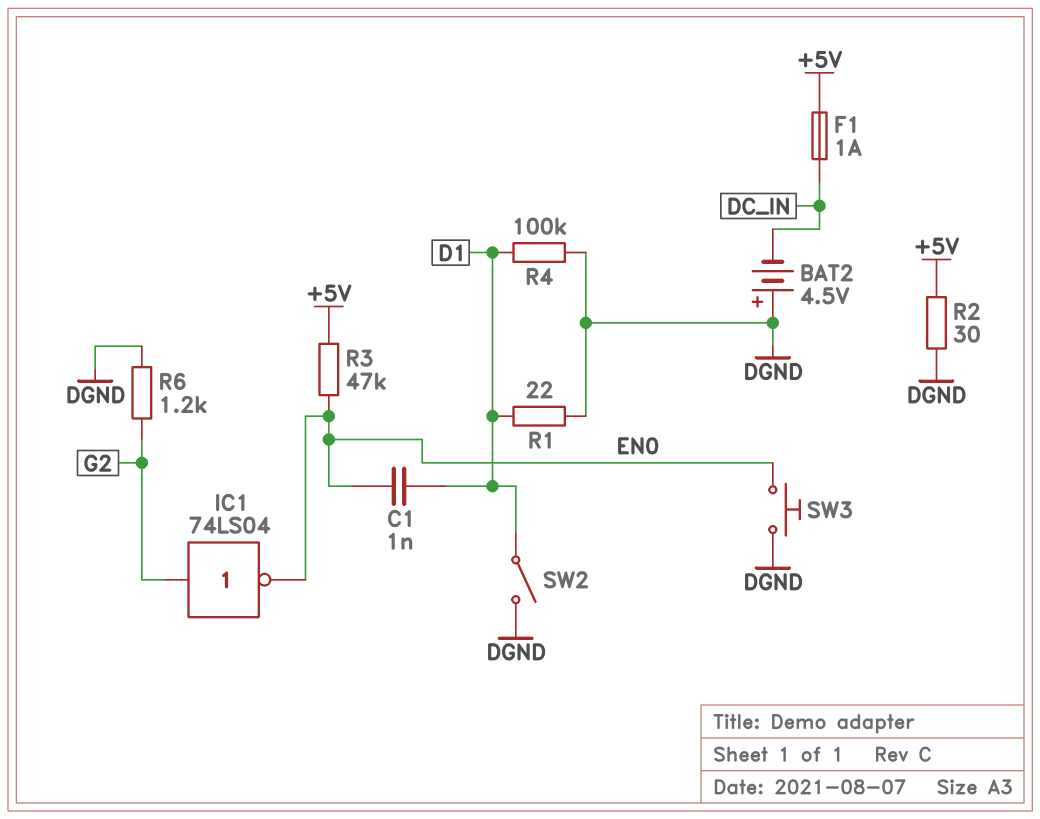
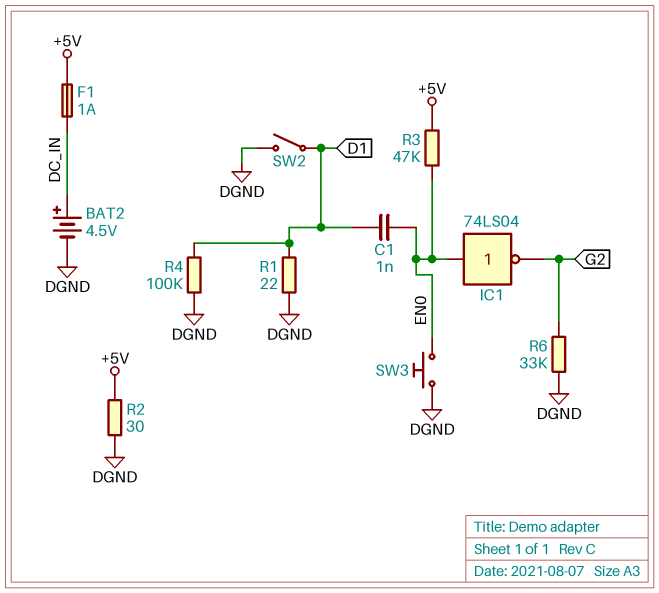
BAT2: 4.5V (plus DGND, minus DC_IN) -> 4.5V (plus DC_IN, minus DGND)
IC1: NOT 74LS04 (in G2, out EN0) -> NOT 74LS04 (in EN0, out G2)
R6: 1.2k (DGND, G2) -> 33k (DGND, G2)

